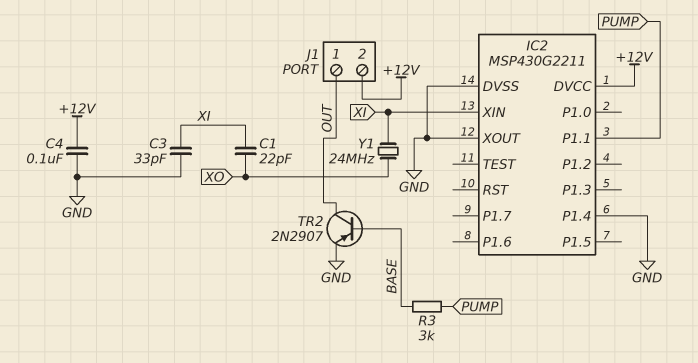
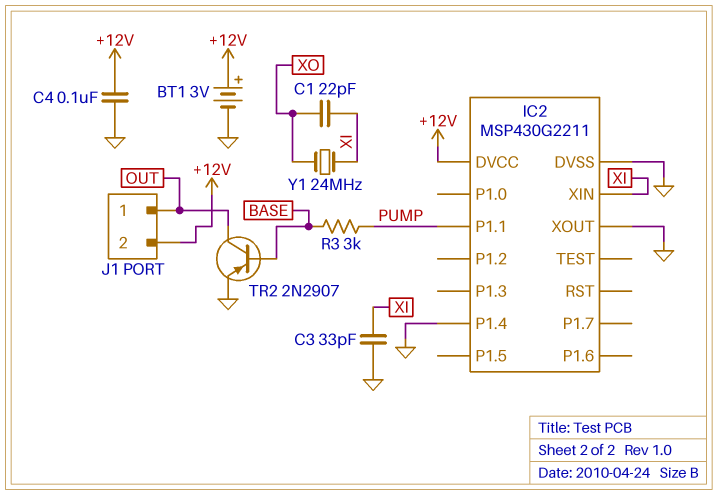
BT1: none -> 3V (plus +12V, minus GND)

